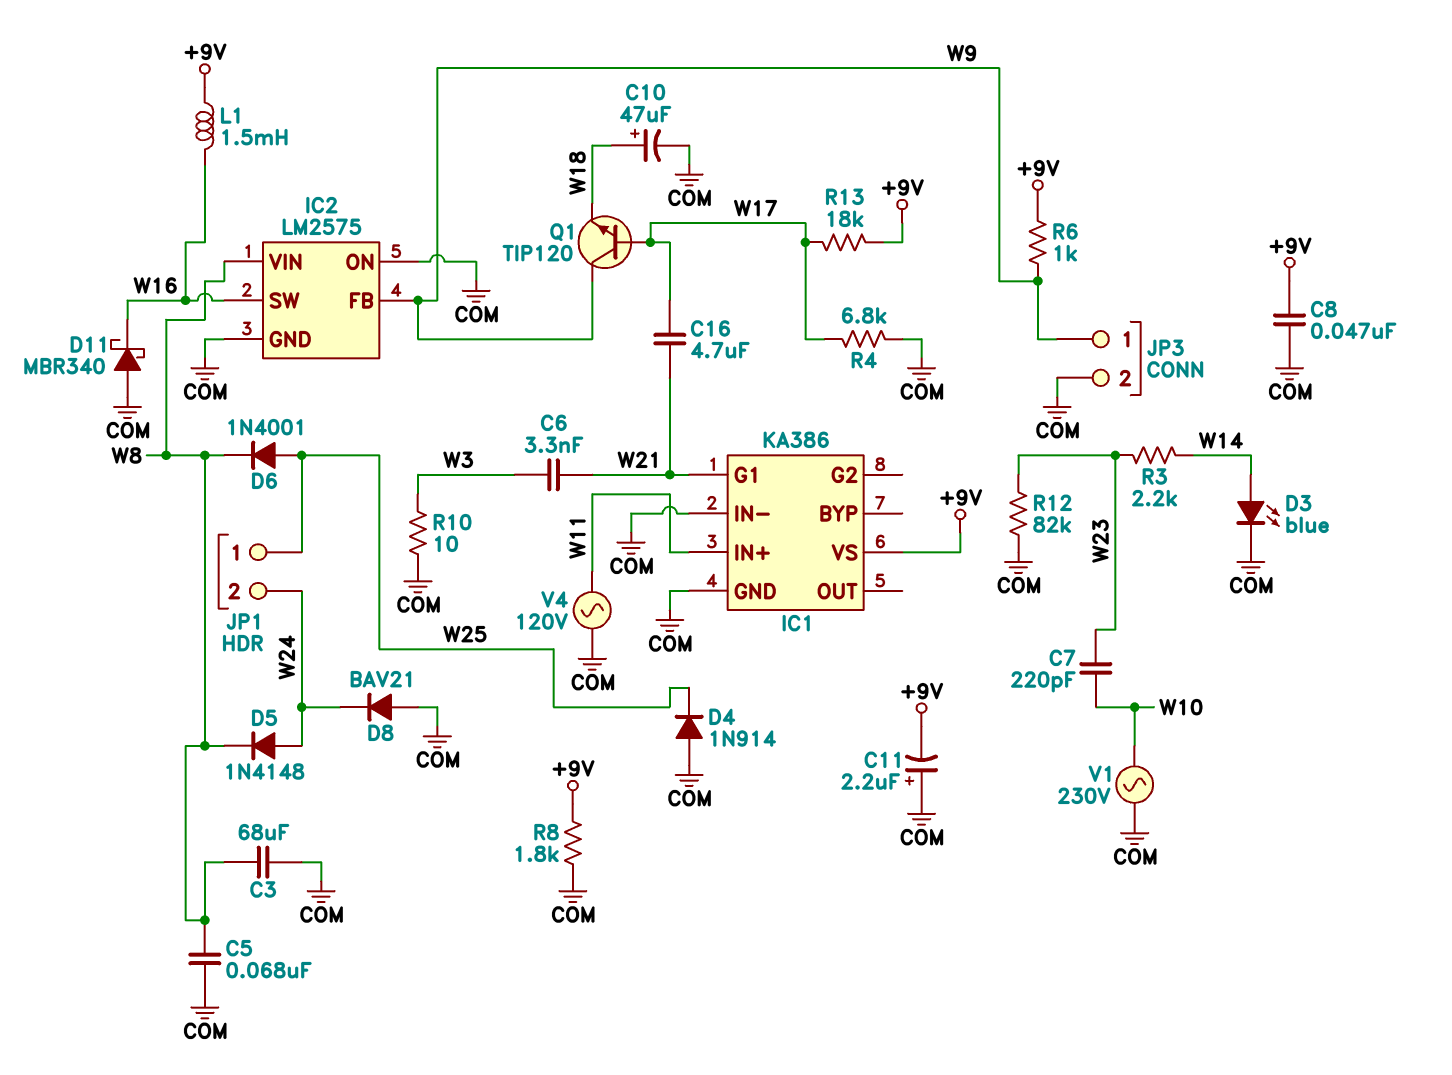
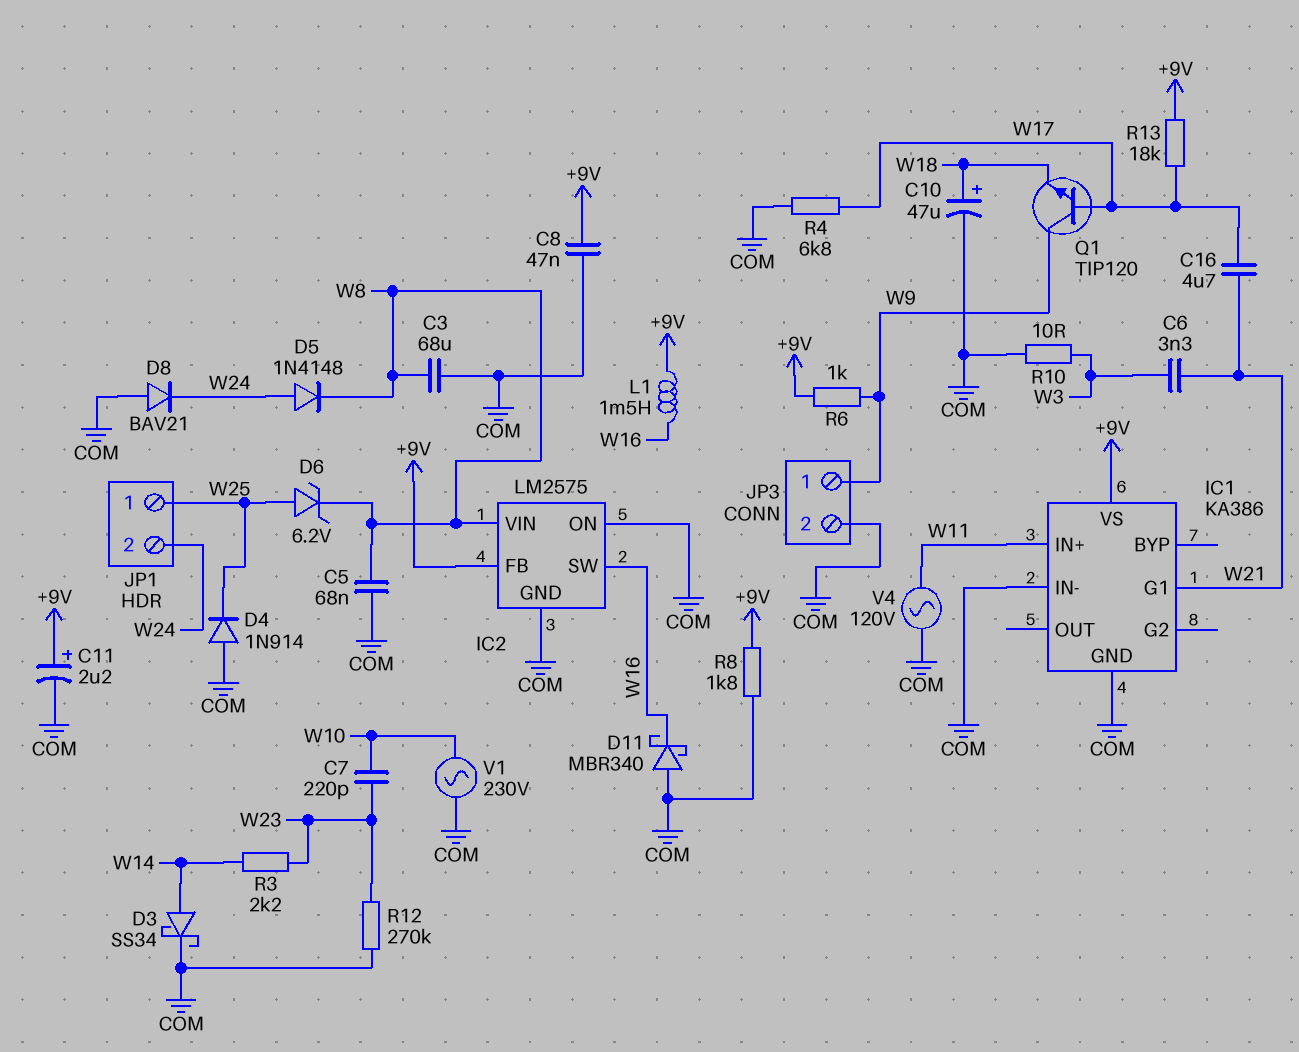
C11: 2.2uF (plus COM, minus +9V) -> 2.2uF (plus +9V, minus COM)
D3: LED blue (A W14, K COM) -> schottky SS34 (A W14, K COM)
D6: diode 1N4001 (A W25, K W8) -> zener 6.2V (A W25, K W8)
IC2 pin FB: W9 -> +9V
R12: 82k (COM, W23) -> 270k (COM, W23)

